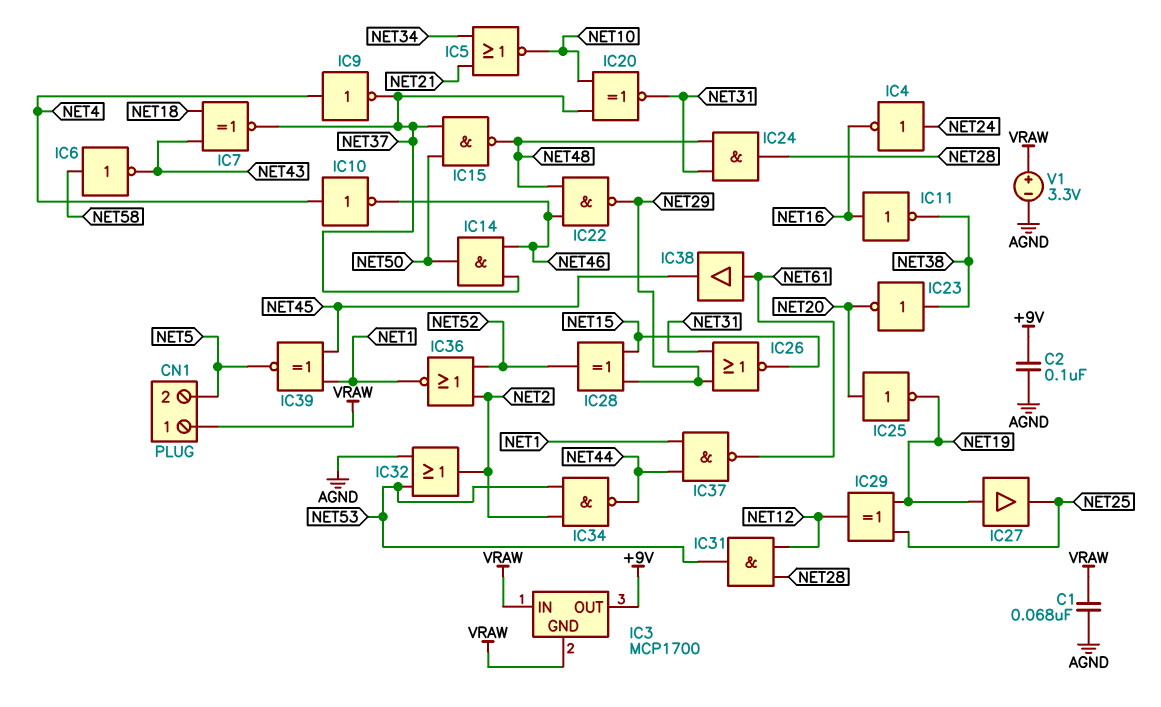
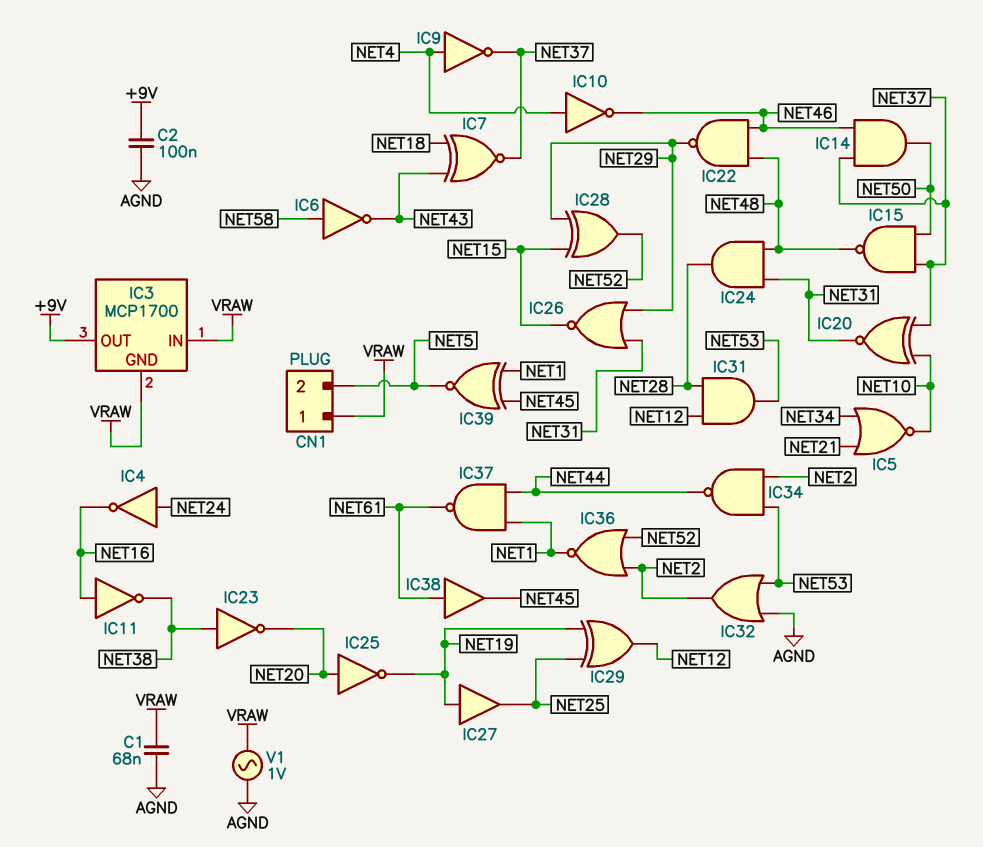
V1: 3.3V (plus VRAW, minus AGND) -> AC 1V (AGND, VRAW)

